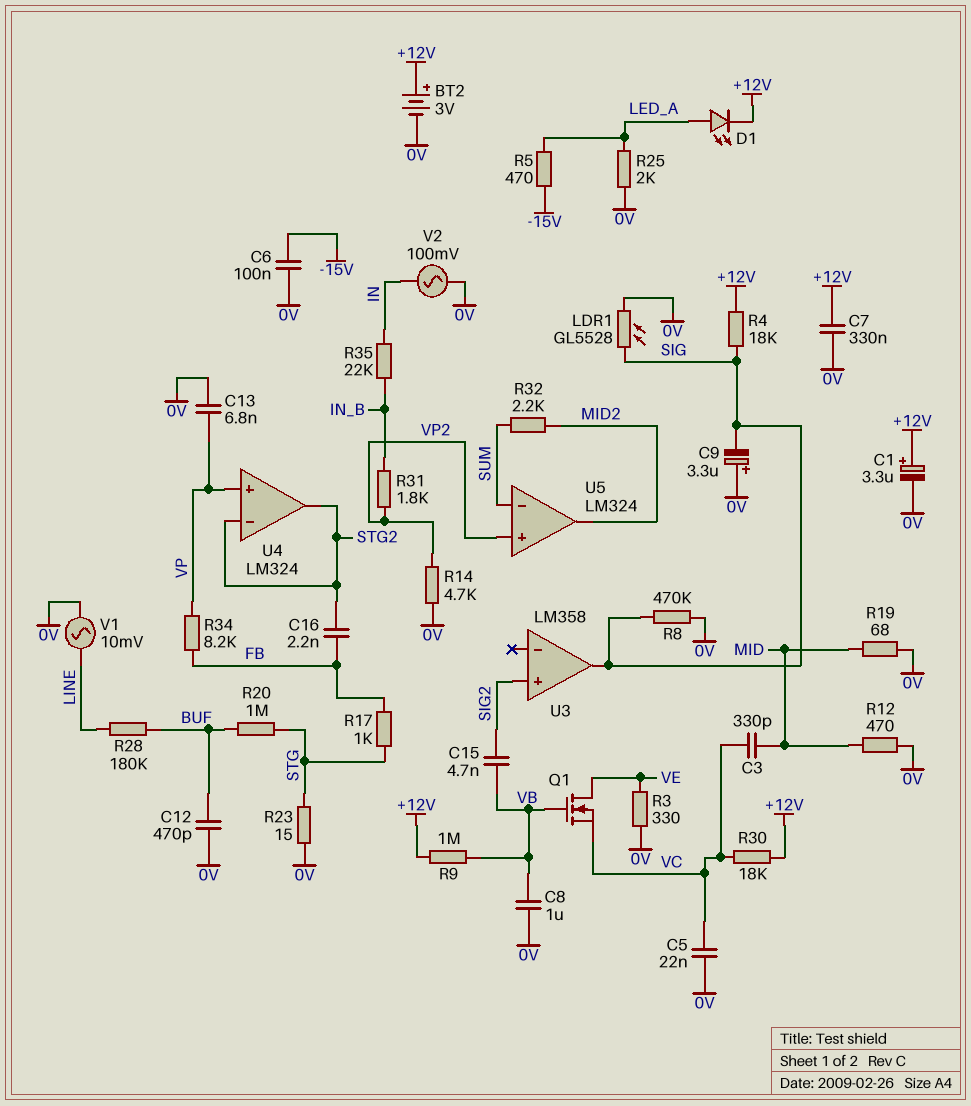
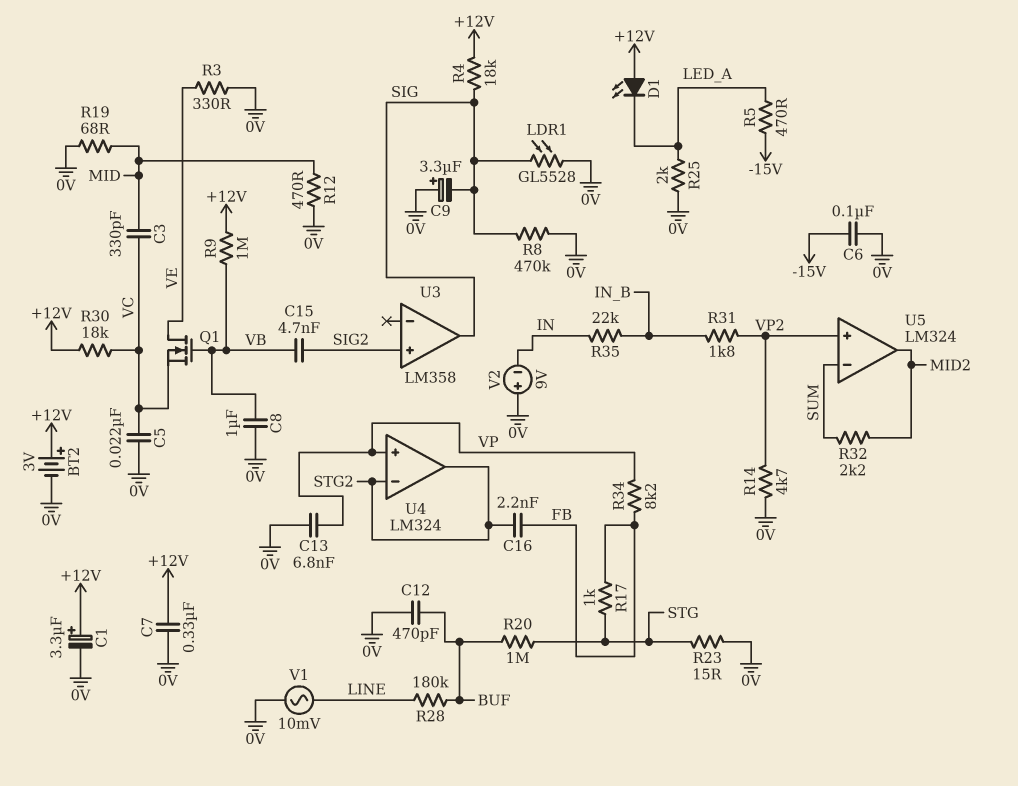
D1: LED (A LED_A, K +12V) -> LED (A +12V, K LED_A)
V2: AC 100mV (0V, IN) -> 9V (plus 0V, minus IN)

